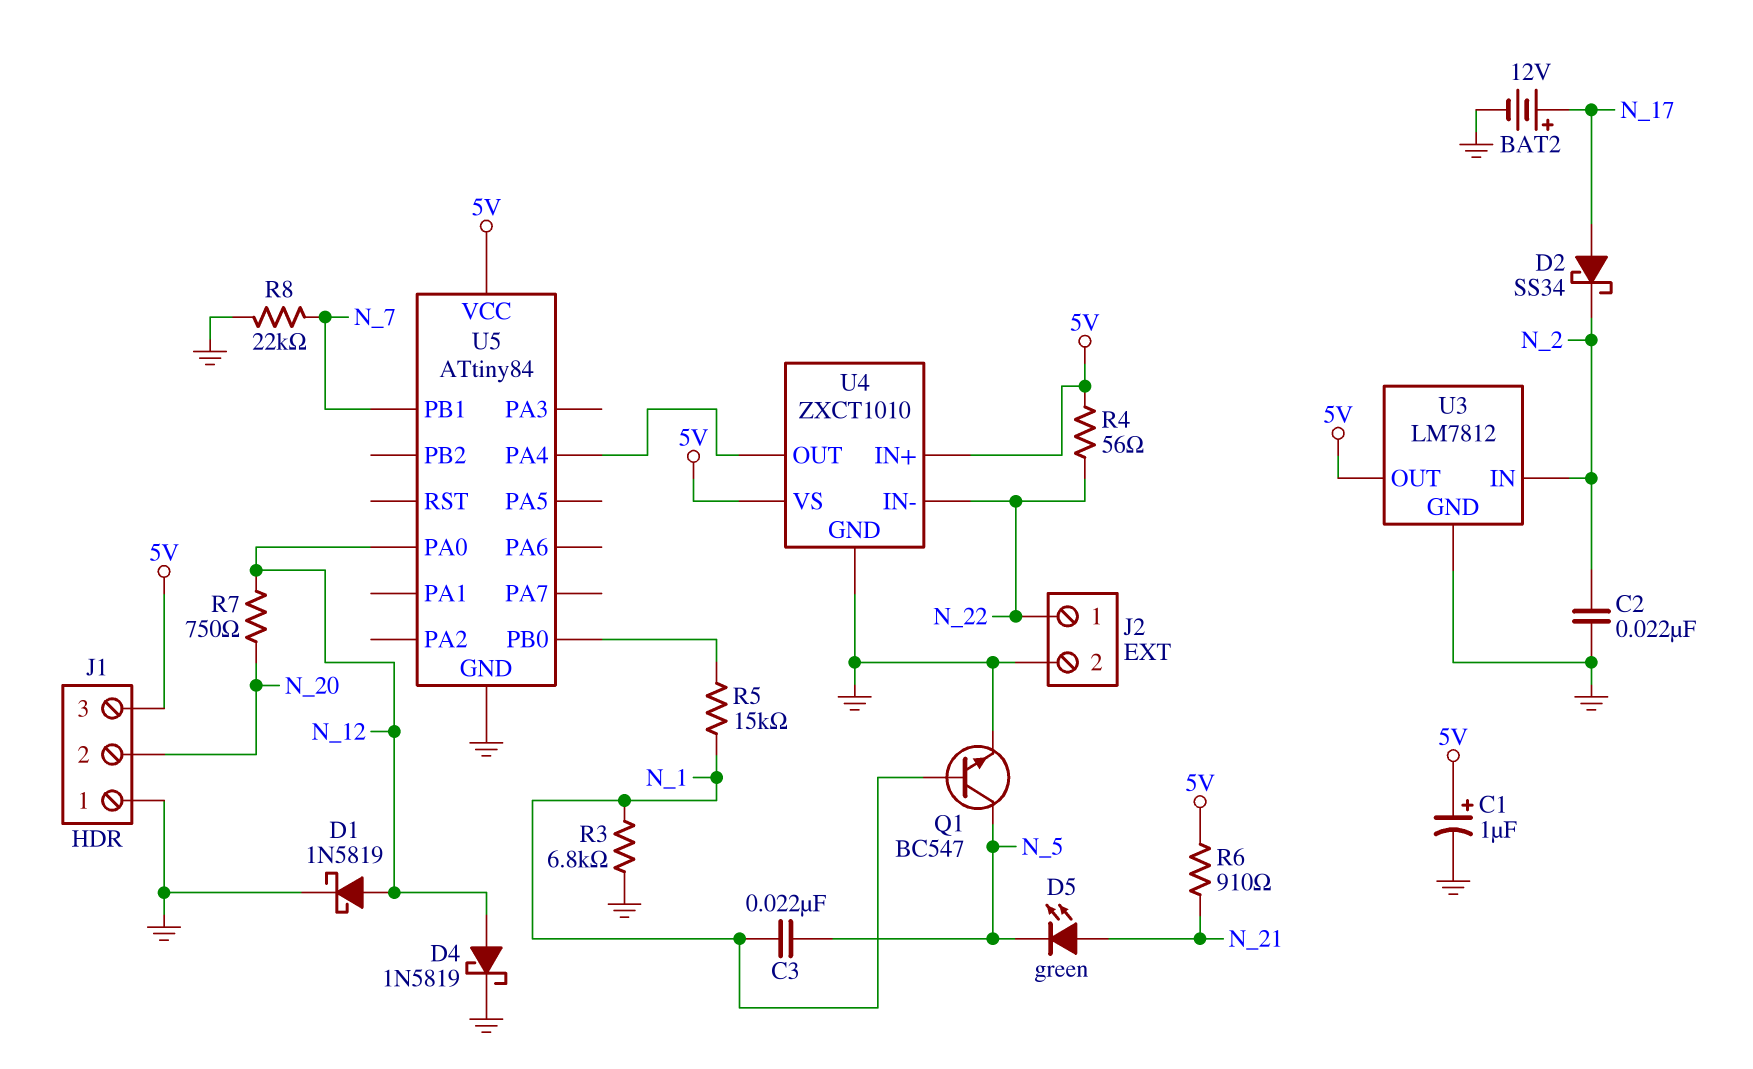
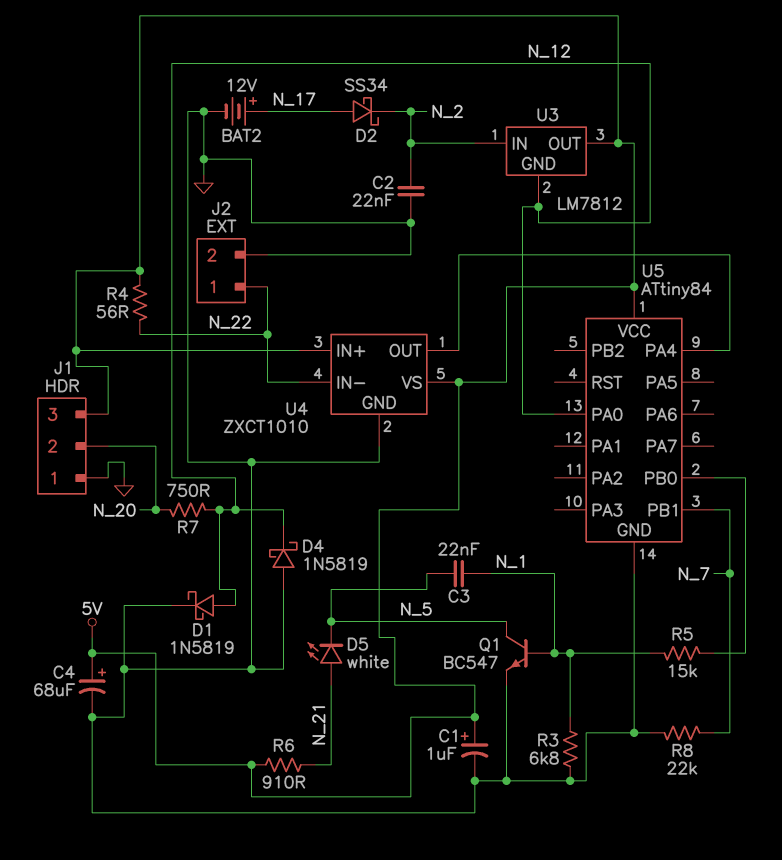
C4: none -> 68uF (plus 5V, minus GND)
D4: schottky 1N5819 (A N_12, K GND) -> schottky 1N5819 (A GND, K N_12)
D5: LED green (A N_21, K N_5) -> LED white (A N_21, K N_5)
U3 pin GND: GND -> N_12

